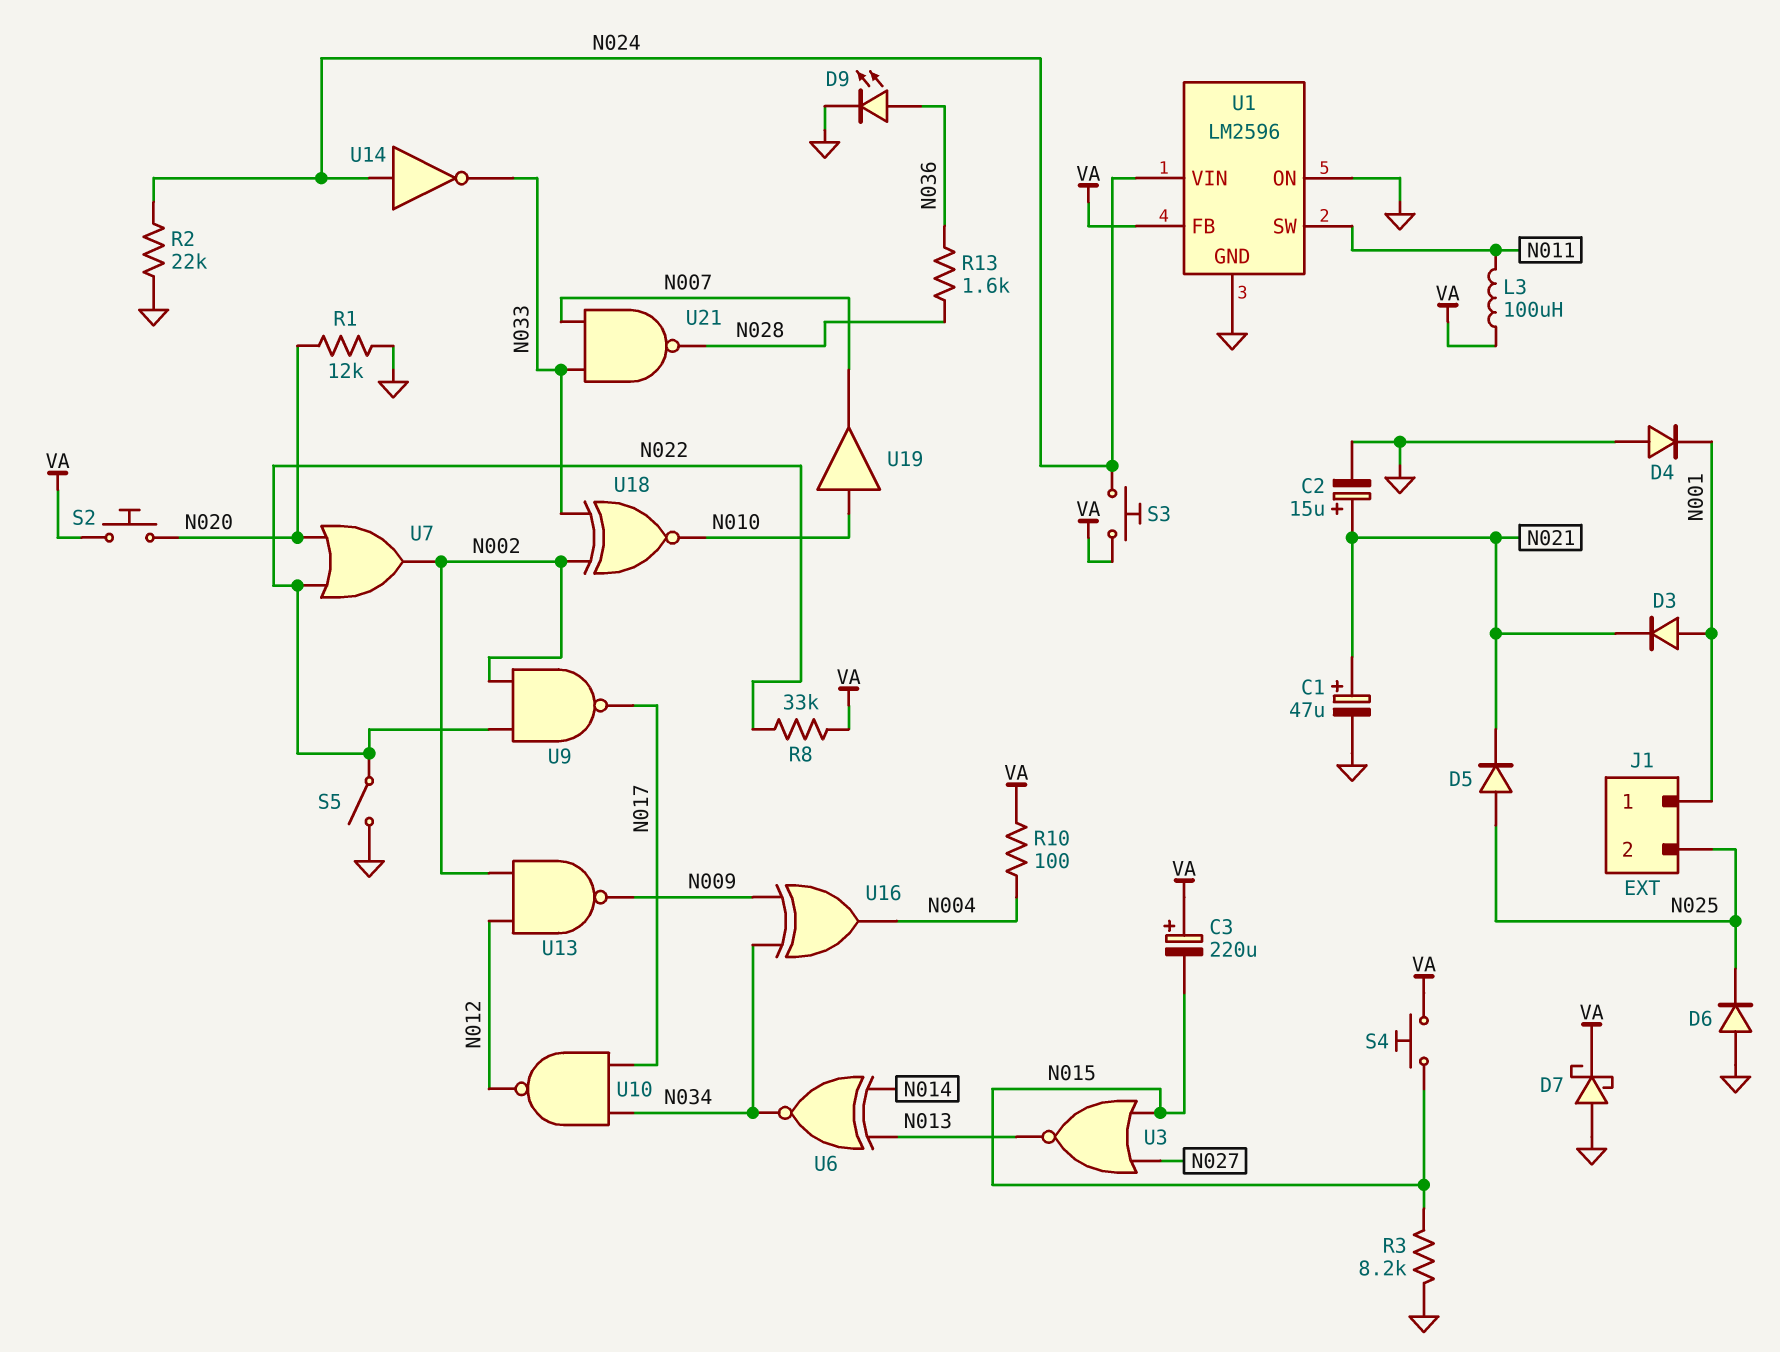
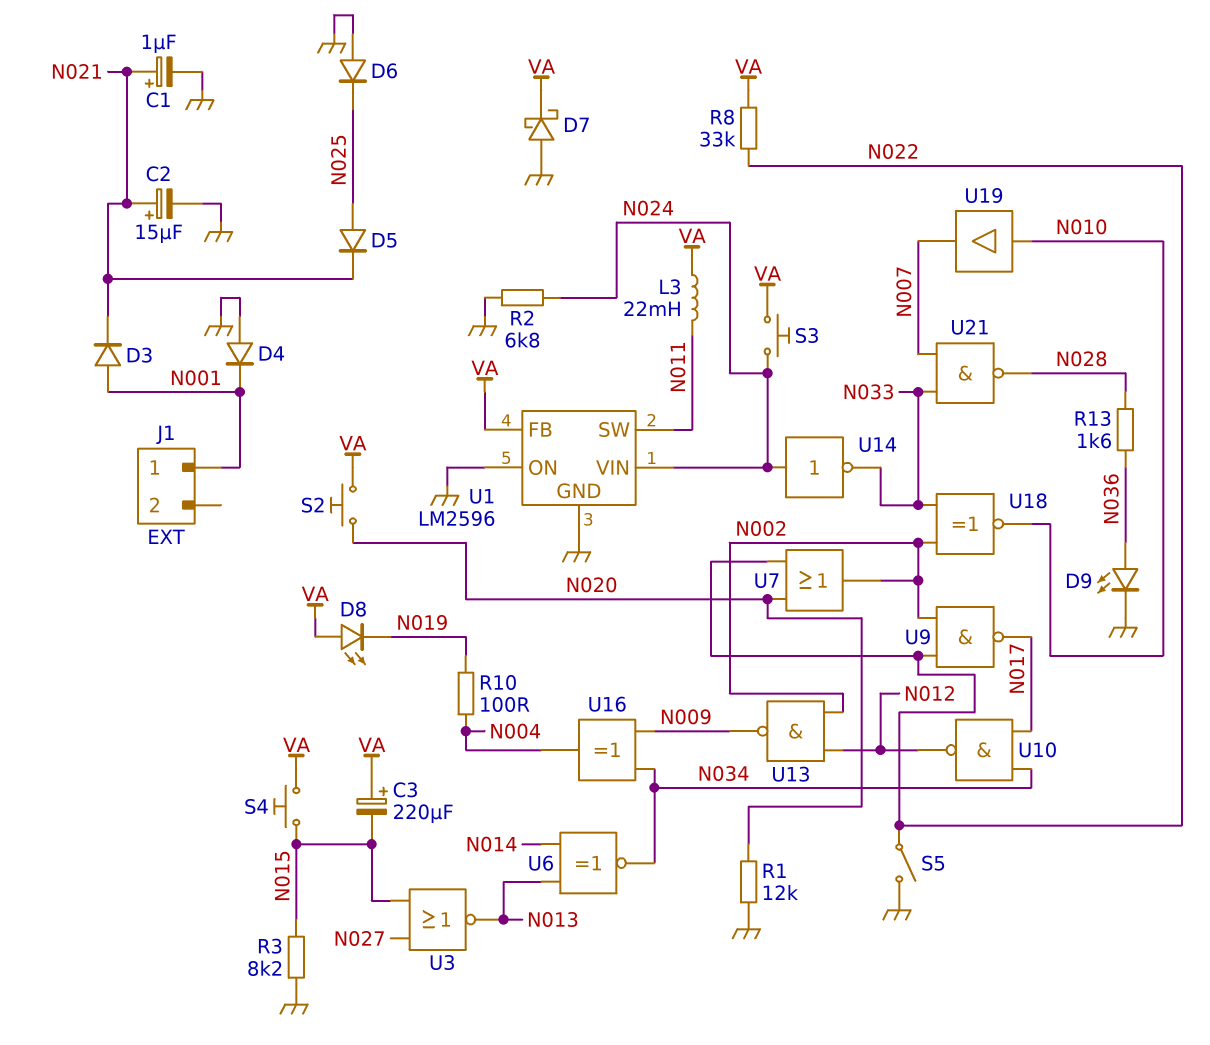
C1: 47uF (plus N021, minus GND) -> 1uF (plus N021, minus GND)
D8: none -> LED (A VA, K N019)
J1 pin 2: N025 -> none
L3: 100uH (N011, VA) -> 22mH (N011, VA)
R2: 22k (GND, N024) -> 6.8k (GND, N024)
R10: 100 (N004, VA) -> 100 (N004, N019)

